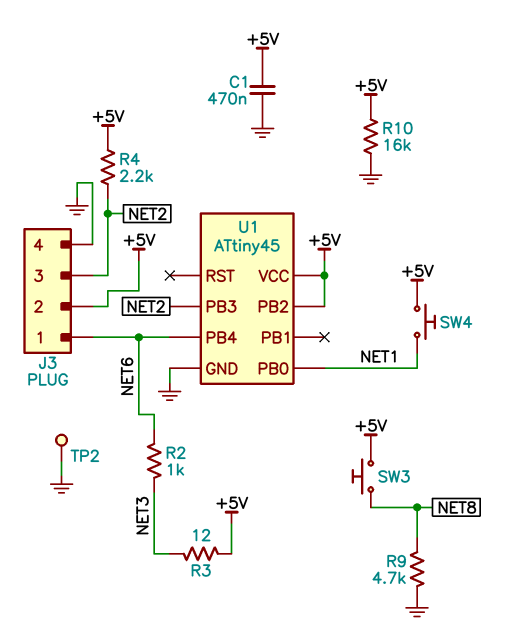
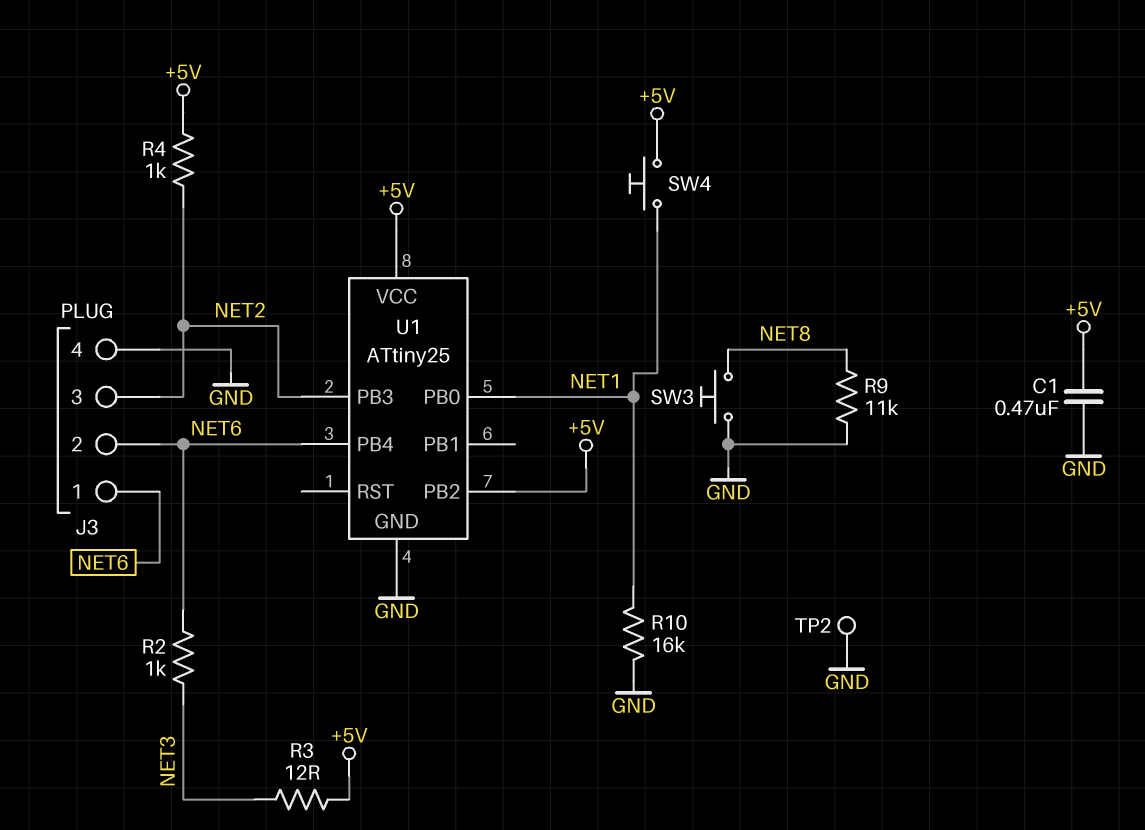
J3 pin 2: +5V -> NET6
R4: 2.2k (+5V, NET2) -> 1k (+5V, NET2)
R9: 4.7k (GND, NET8) -> 11k (GND, NET8)
R10: 16k (+5V, GND) -> 16k (GND, NET1)
SW3: button (+5V, NET8) -> button (GND, NET8)
U1: ATtiny45 -> ATtiny25

